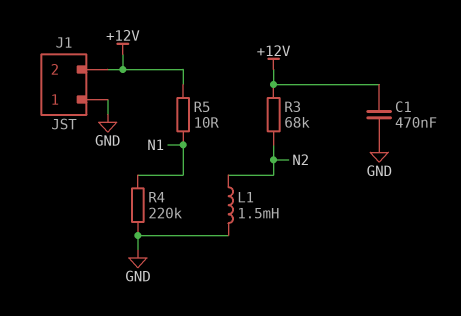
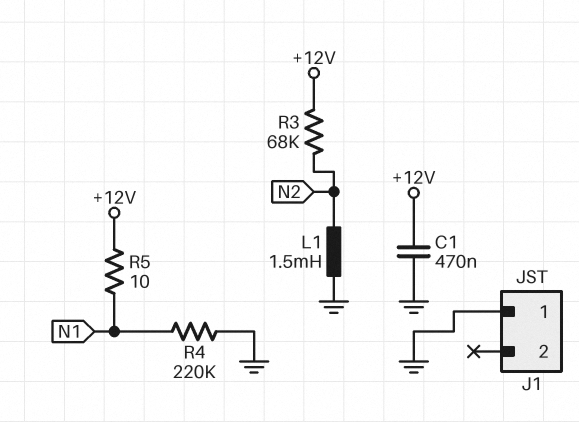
J1 pin 2: +12V -> none

